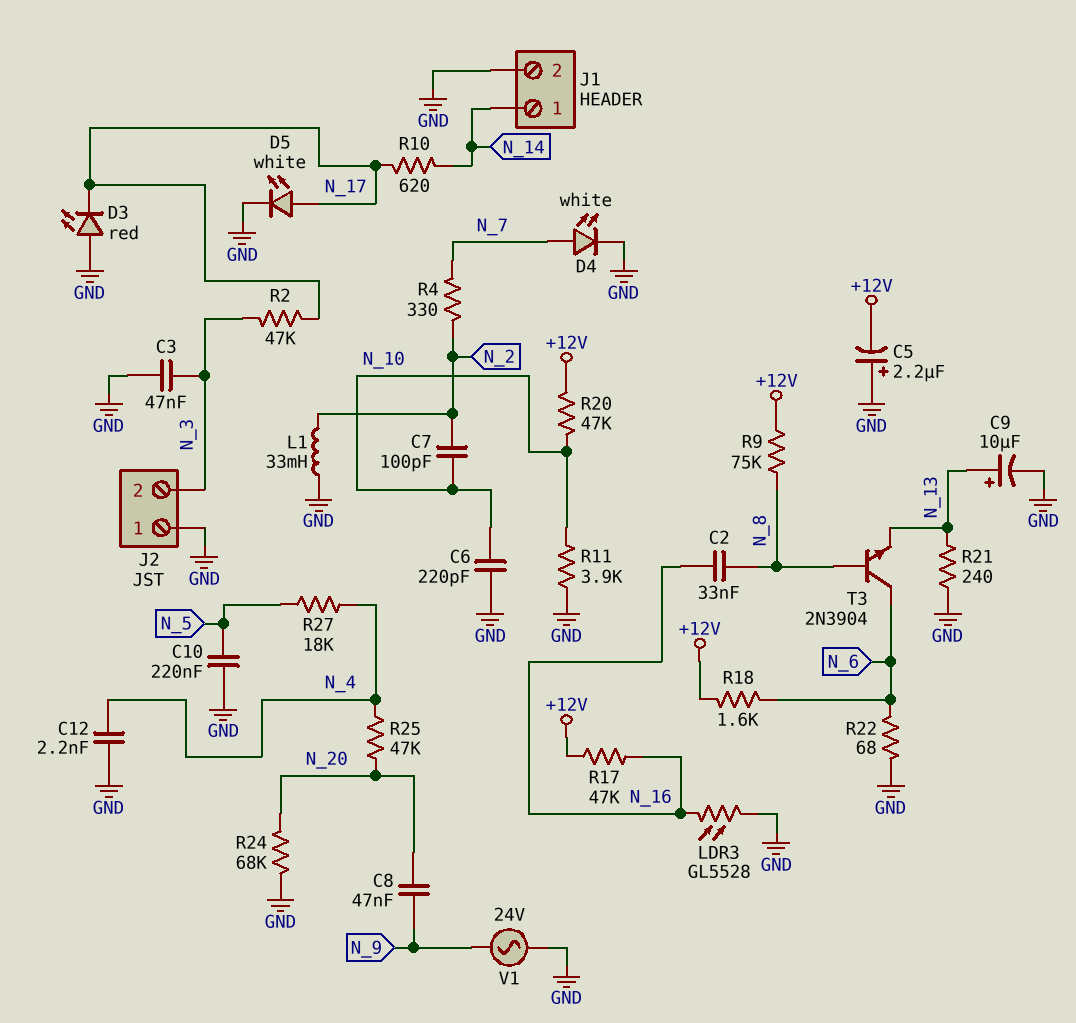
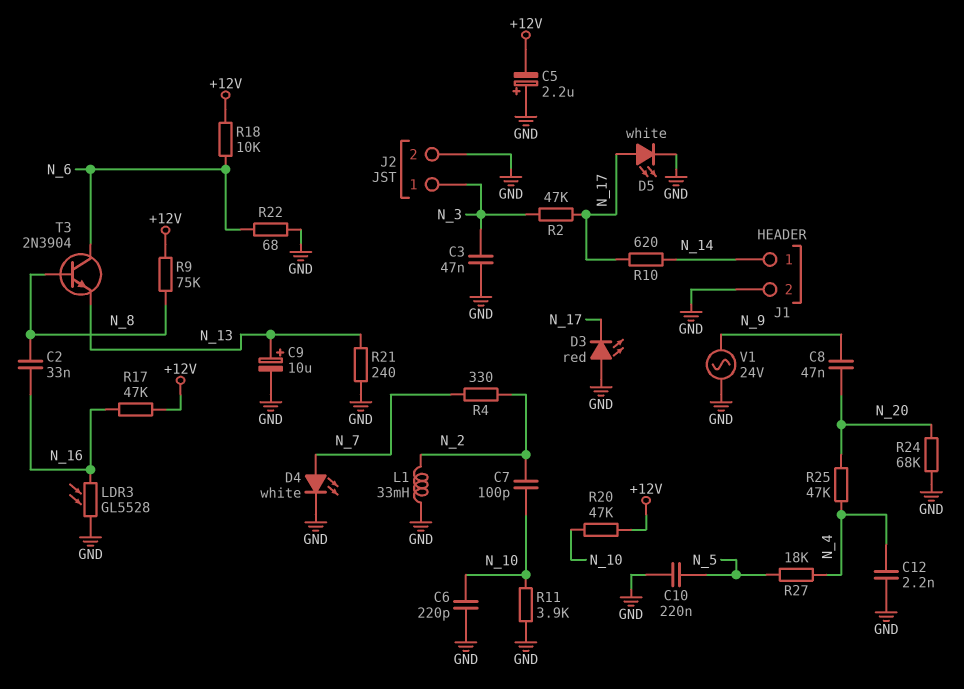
J2 pin 1: GND -> N_3
J2 pin 2: N_3 -> GND
R18: 1.6k (+12V, N_6) -> 10k (+12V, N_6)

